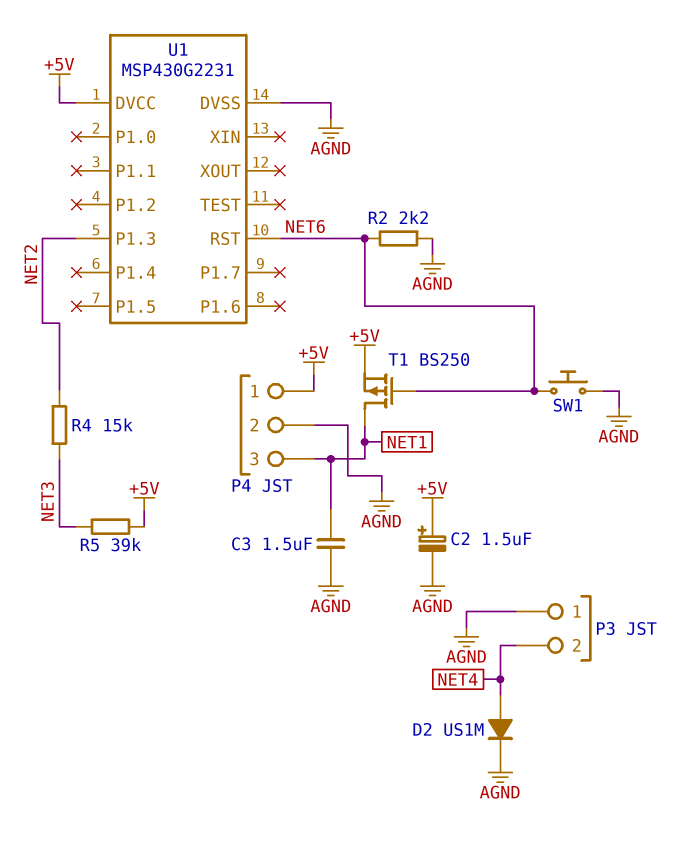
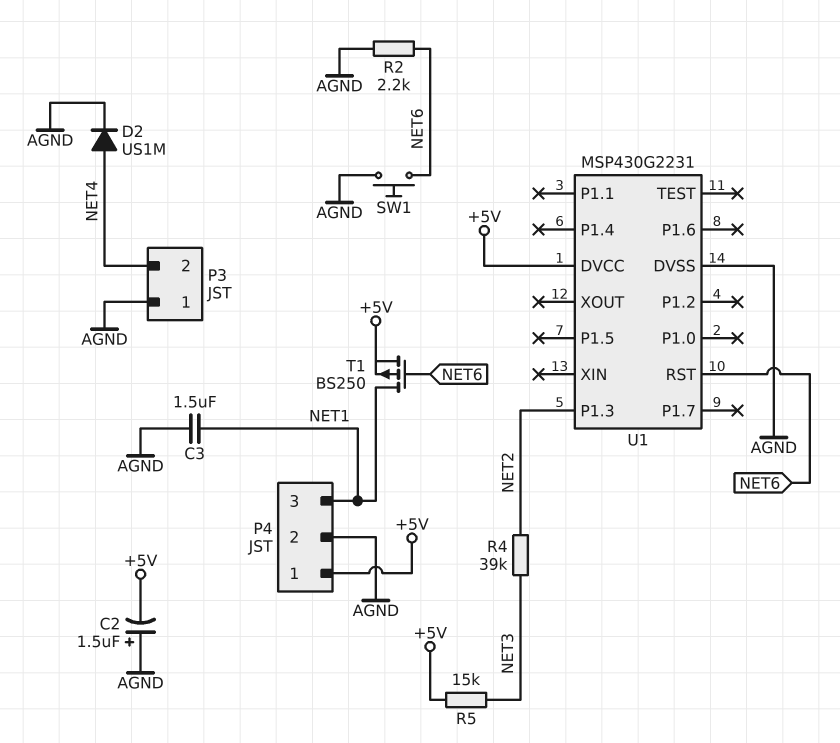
C2: 1.5uF (plus +5V, minus AGND) -> 1.5uF (plus AGND, minus +5V)
R4: 15k (NET2, NET3) -> 39k (NET2, NET3)
R5: 39k (+5V, NET3) -> 15k (+5V, NET3)

